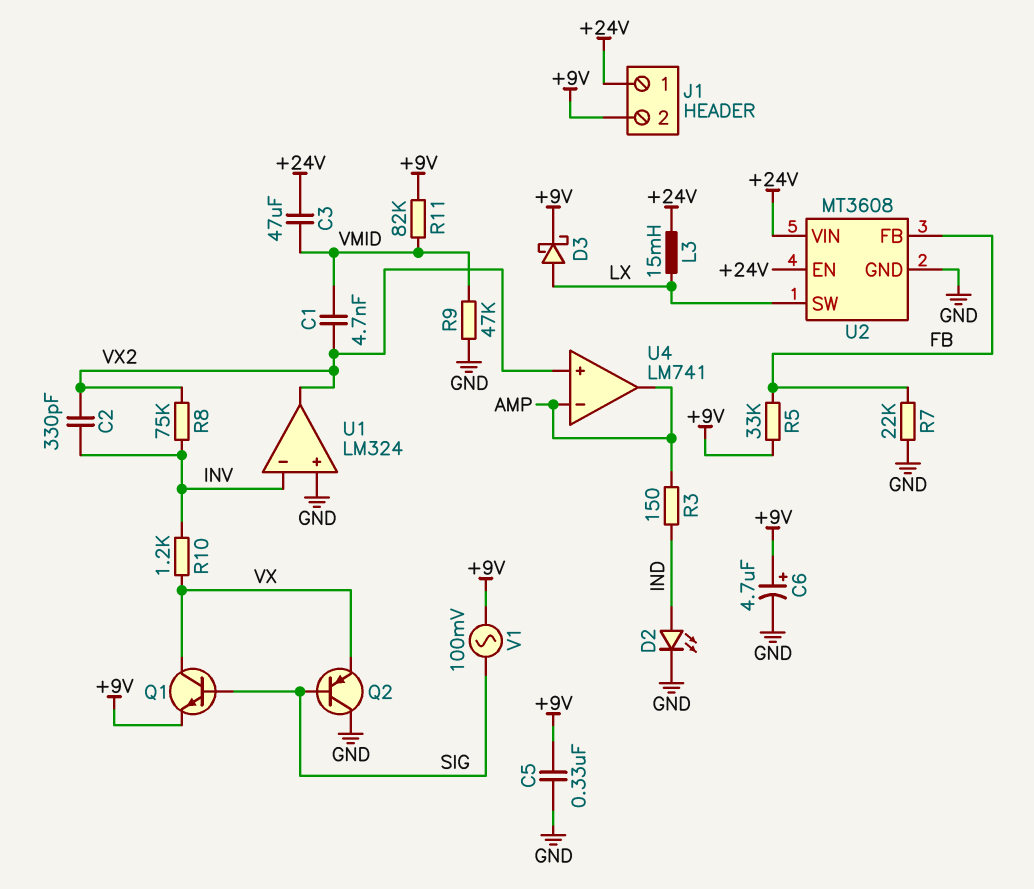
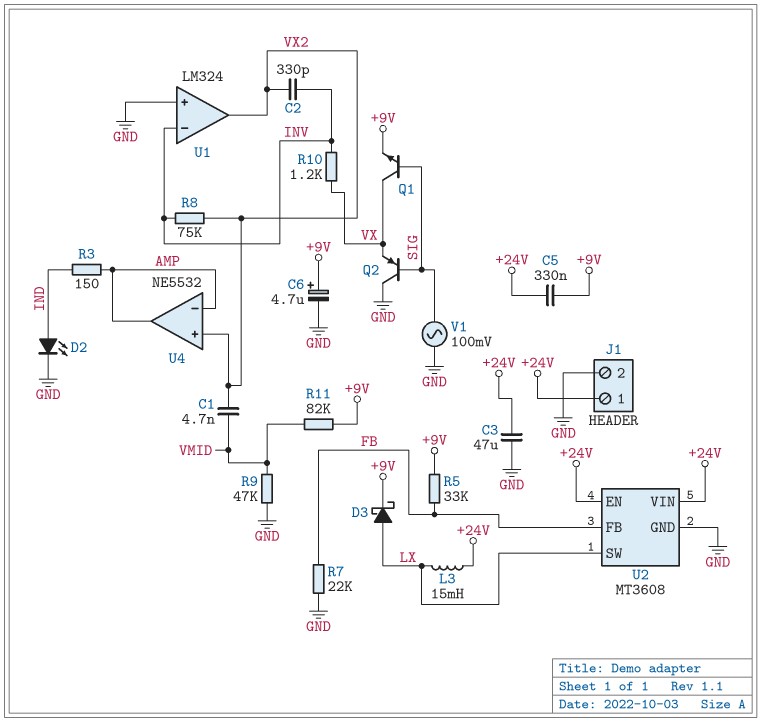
C3: 47uF (+24V, VMID) -> 47uF (+24V, GND)
C5: 330nF (+9V, GND) -> 330nF (+9V, +24V)
J1 pin 2: +9V -> GND
U4: LM741 -> NE5532
V1: AC 100mV (+9V, SIG) -> AC 100mV (GND, SIG)

